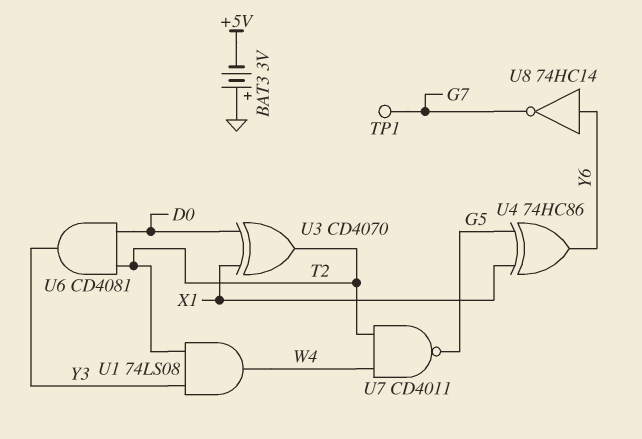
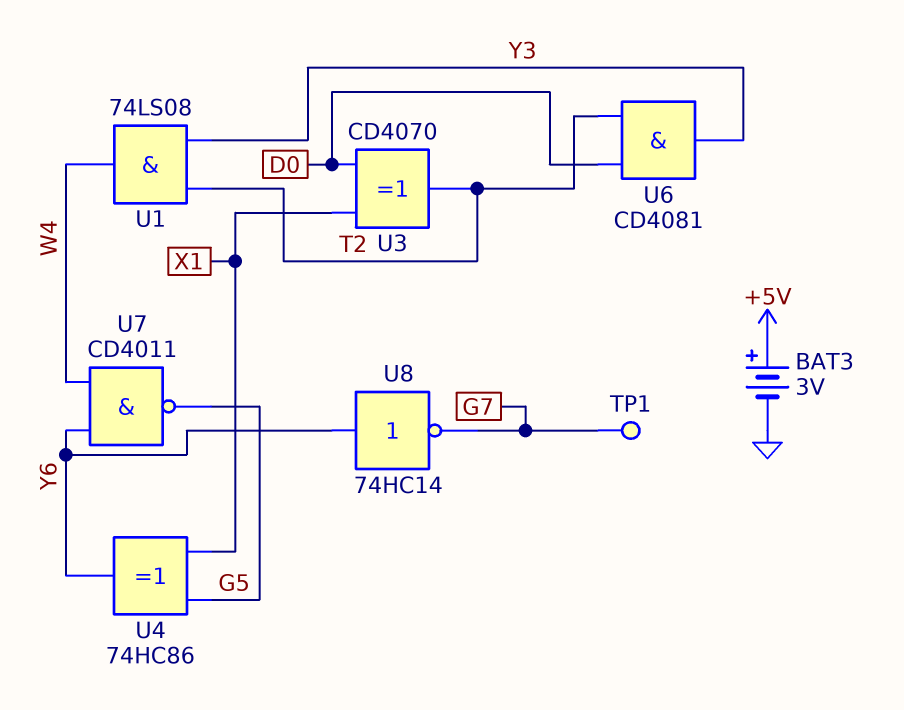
BAT3: 3V (plus GND, minus +5V) -> 3V (plus +5V, minus GND)
U7: NAND CD4011 (in T2, in W4, out G5) -> NAND CD4011 (in W4, in Y6, out G5)

